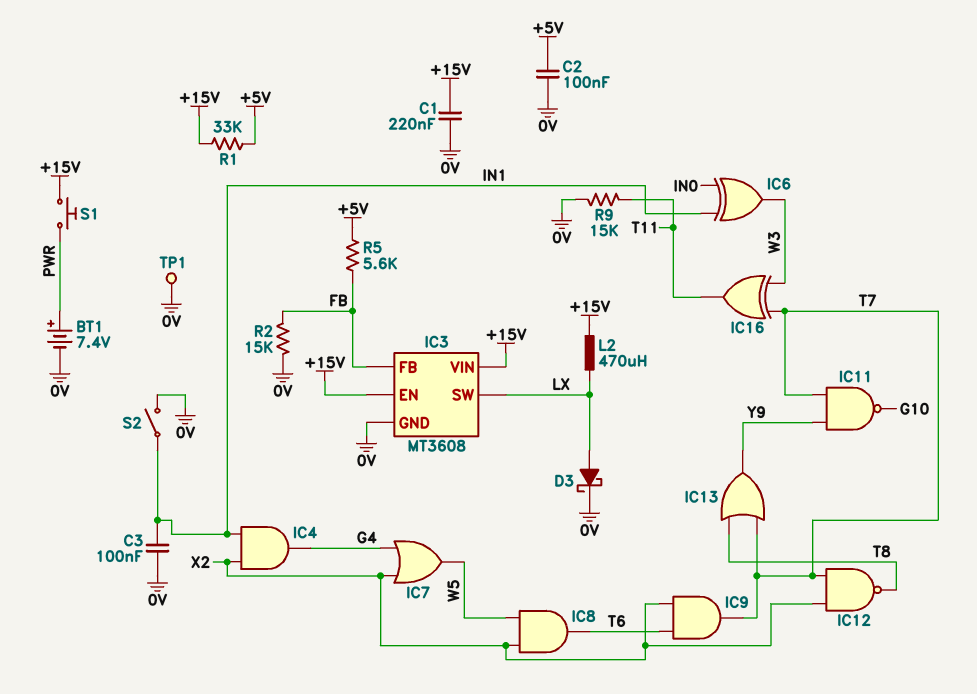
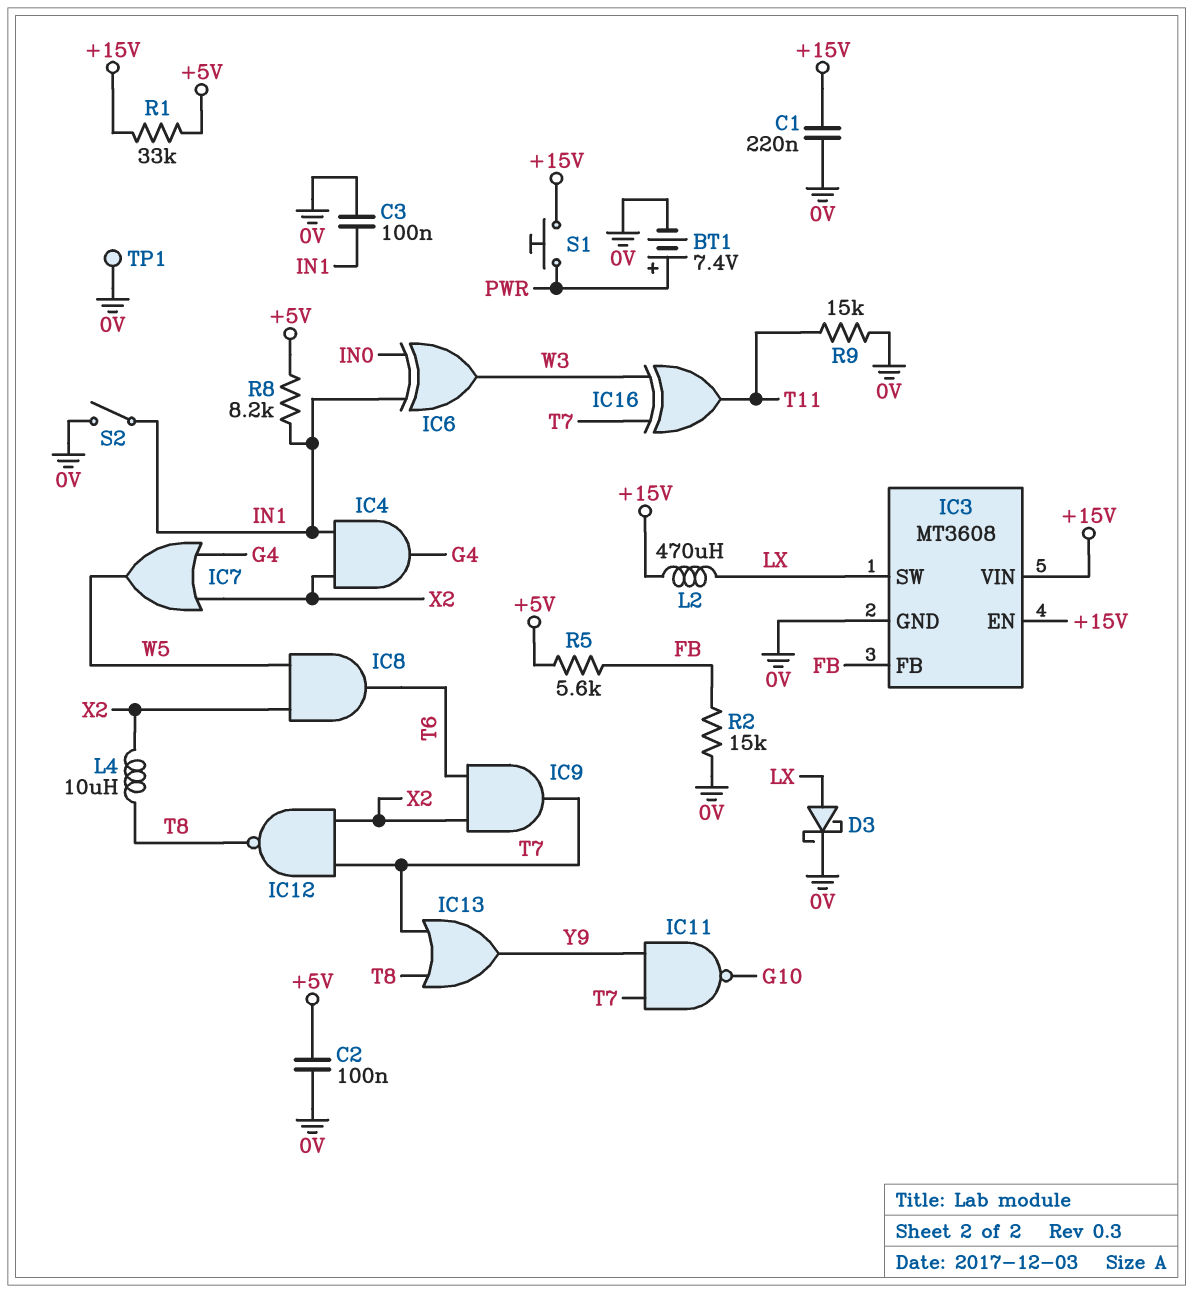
L4: none -> 10uH (T8, X2)
R8: none -> 8.2k (+5V, IN1)

